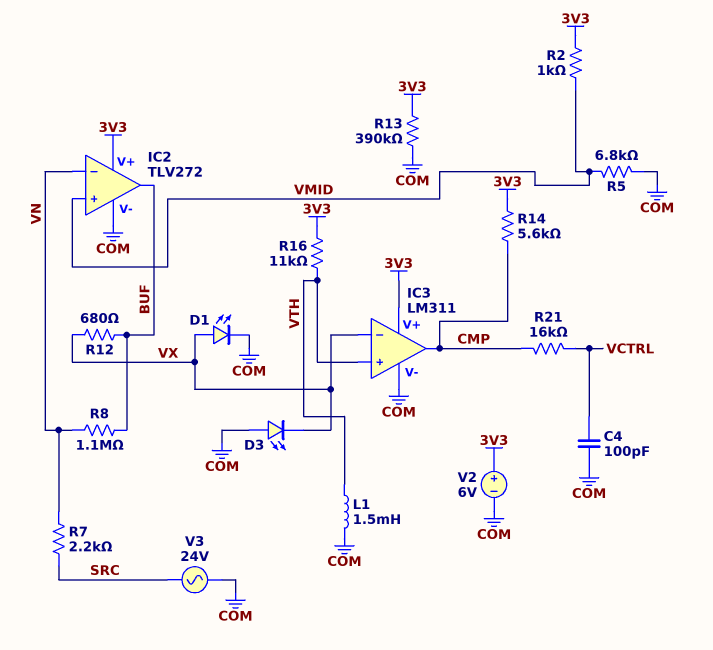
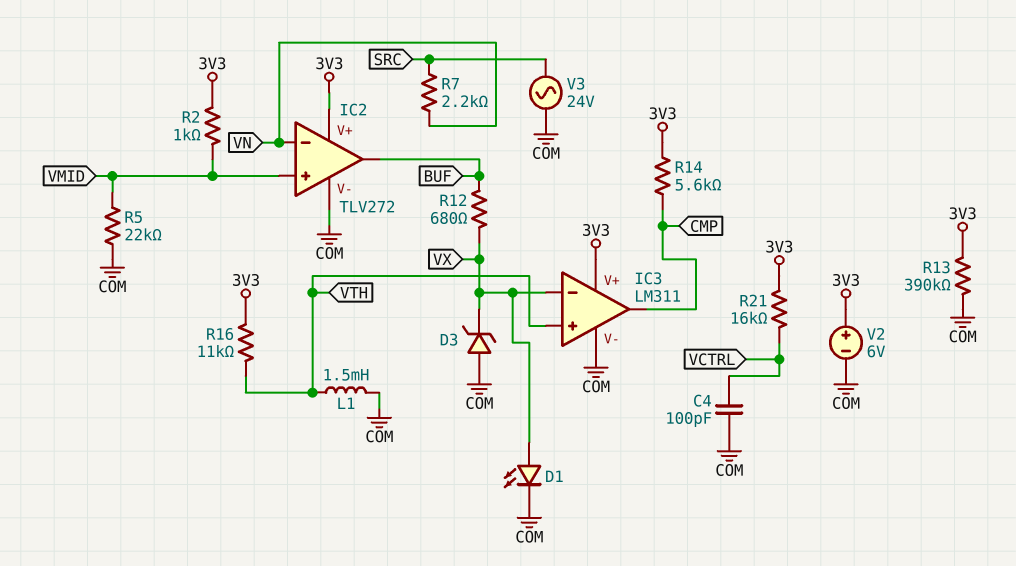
D3: LED (A COM, K VX) -> zener (A COM, K VX)
R5: 6.8k (COM, VMID) -> 22k (COM, VMID)
R8: 1.1M (BUF, VN) -> none
R21: 16k (CMP, VCTRL) -> 16k (3V3, VCTRL)

